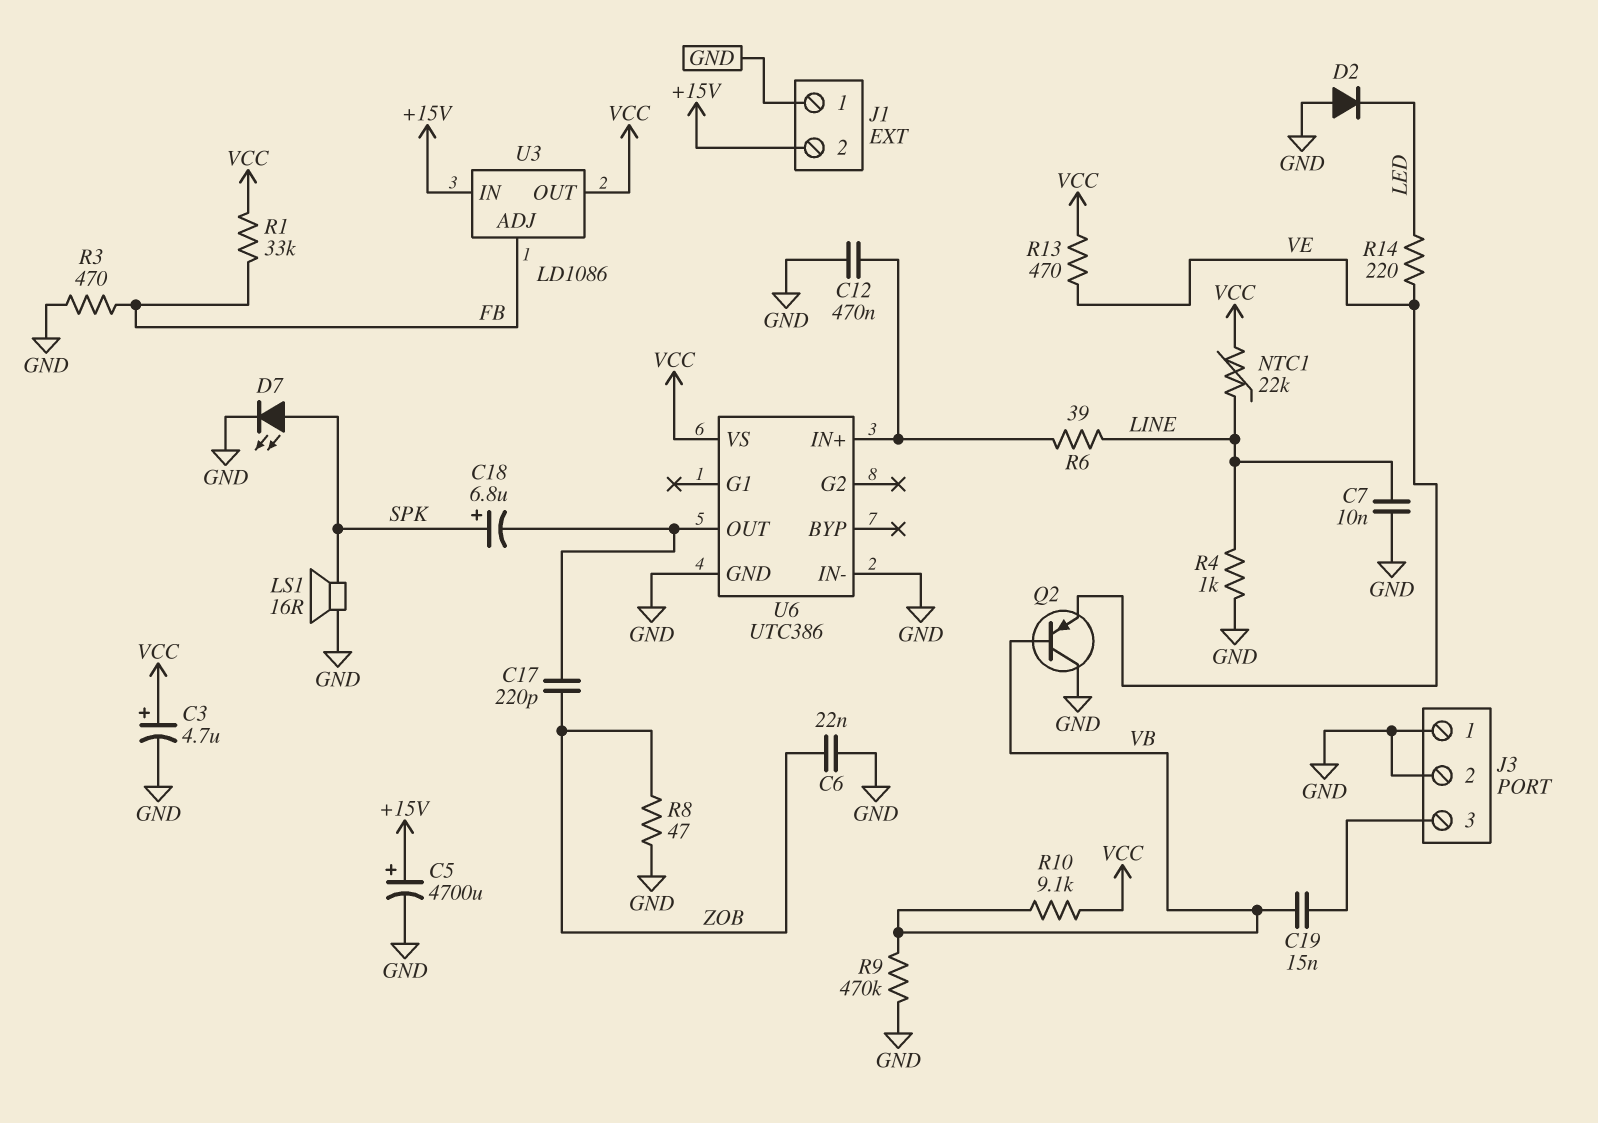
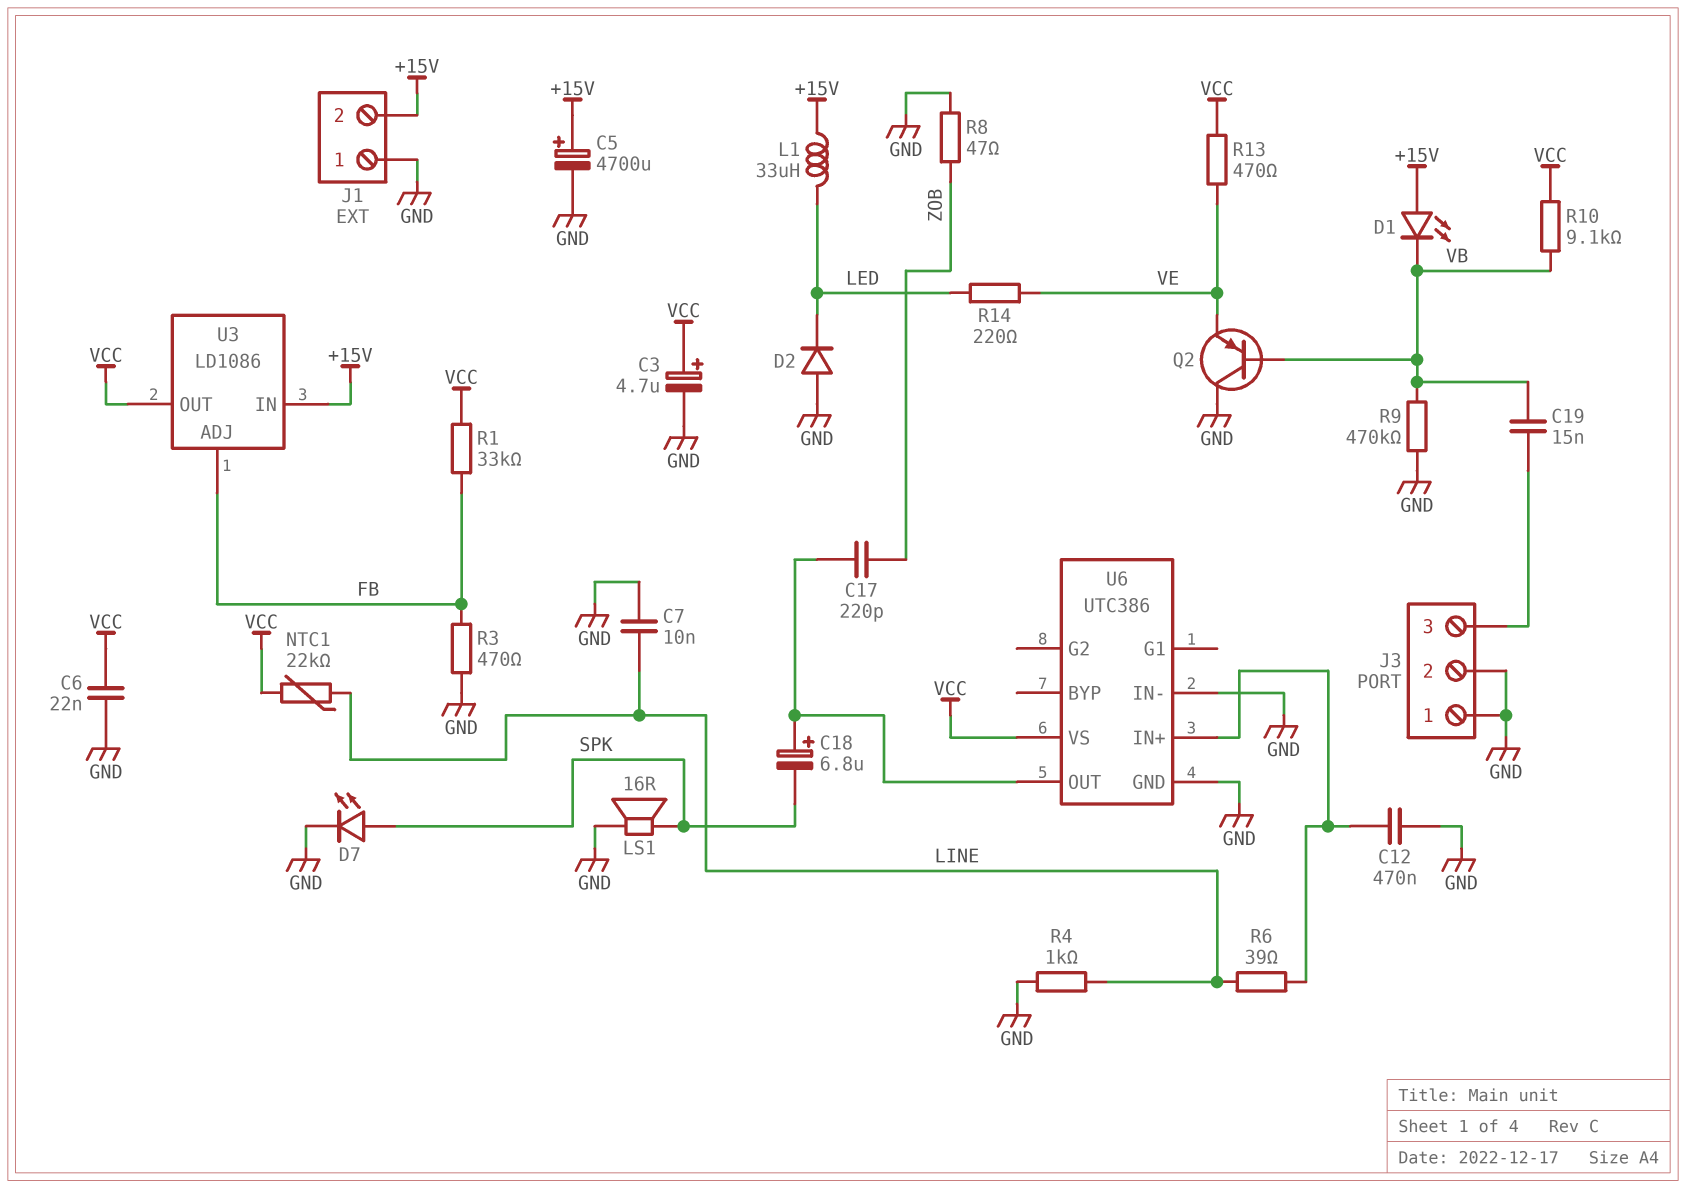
C6: 22nF (GND, ZOB) -> 22nF (GND, VCC)
C18: 6.8uF (plus SPK, minus U6/OUT) -> 6.8uF (plus U6/OUT, minus SPK)
D1: none -> LED (A +15V, K VB)
L1: none -> 33uH (+15V, LED)

